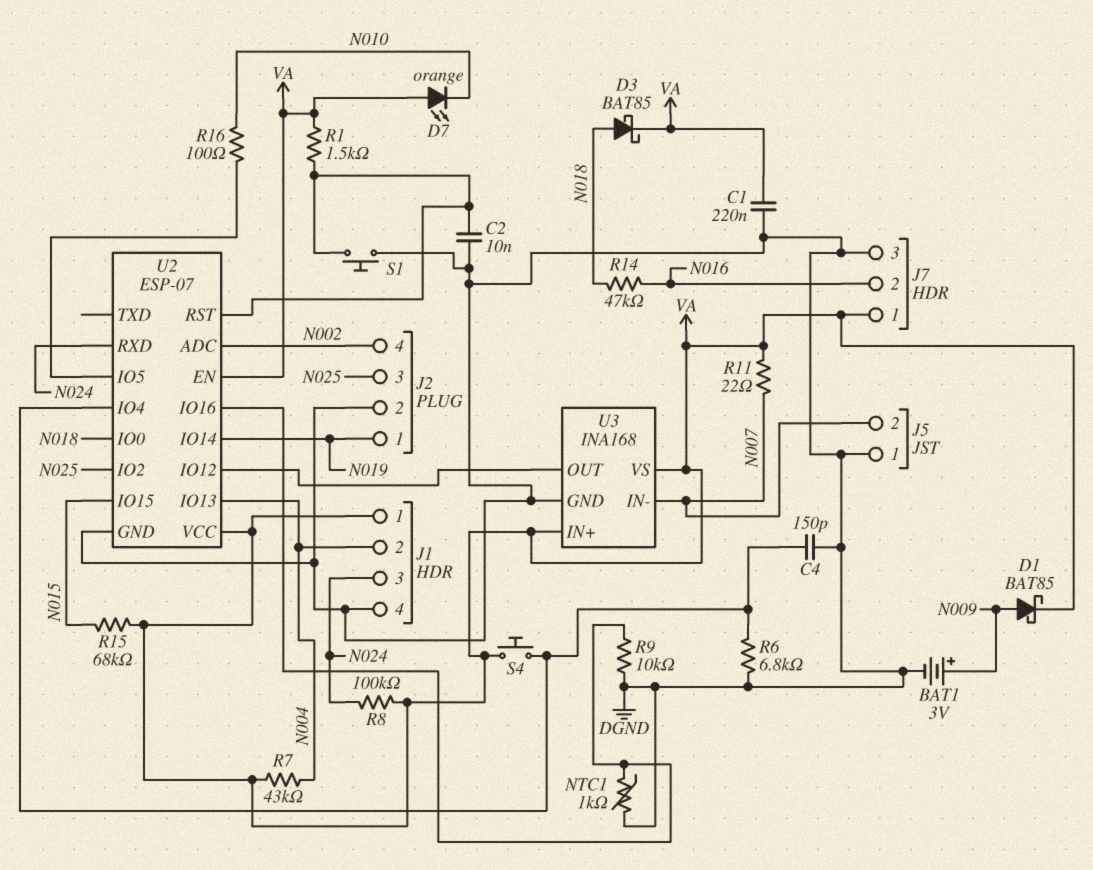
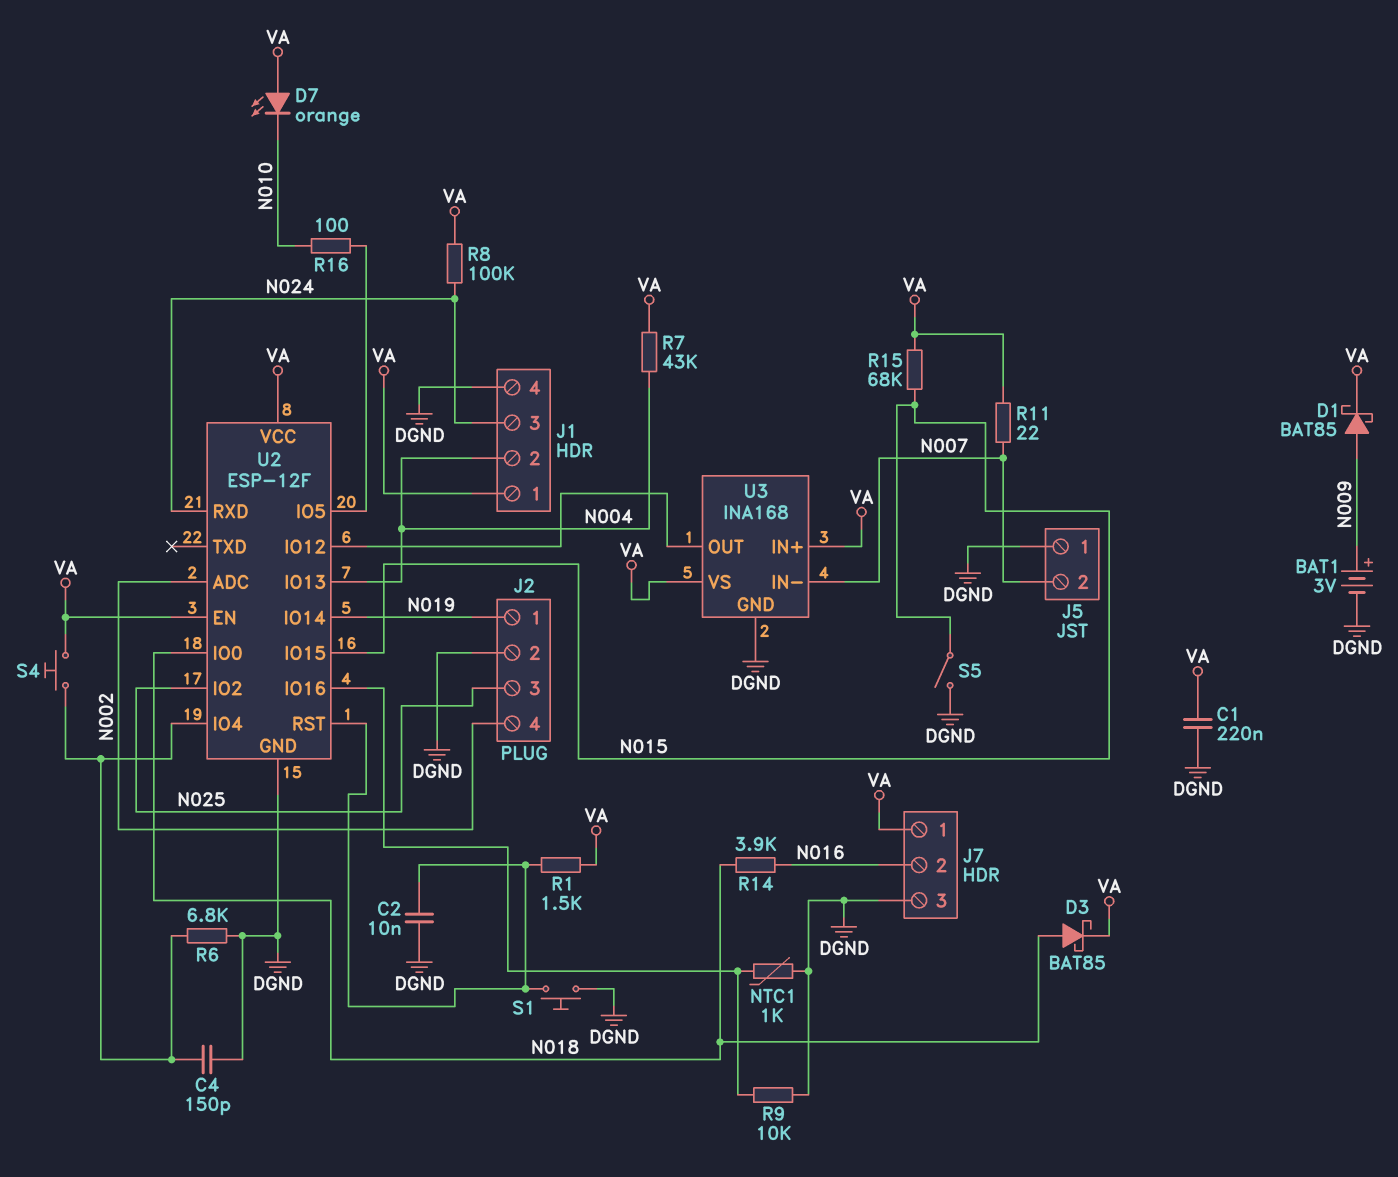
R14: 47k (N016, N018) -> 3.9k (N016, N018)
S5: none -> switch (DGND, N015)
U2: ESP-07 -> ESP-12F

